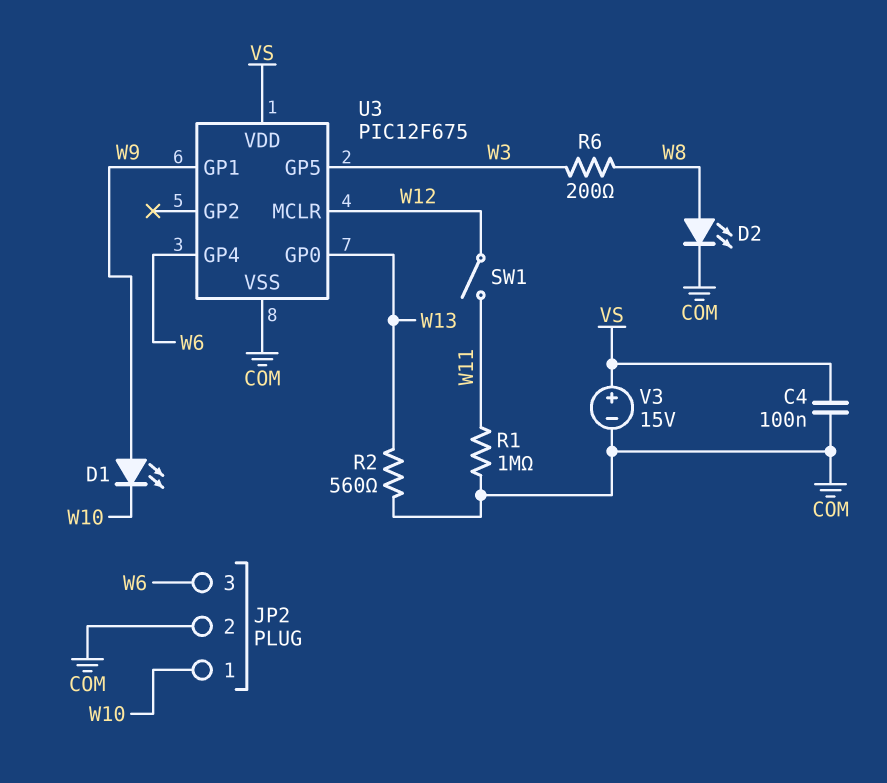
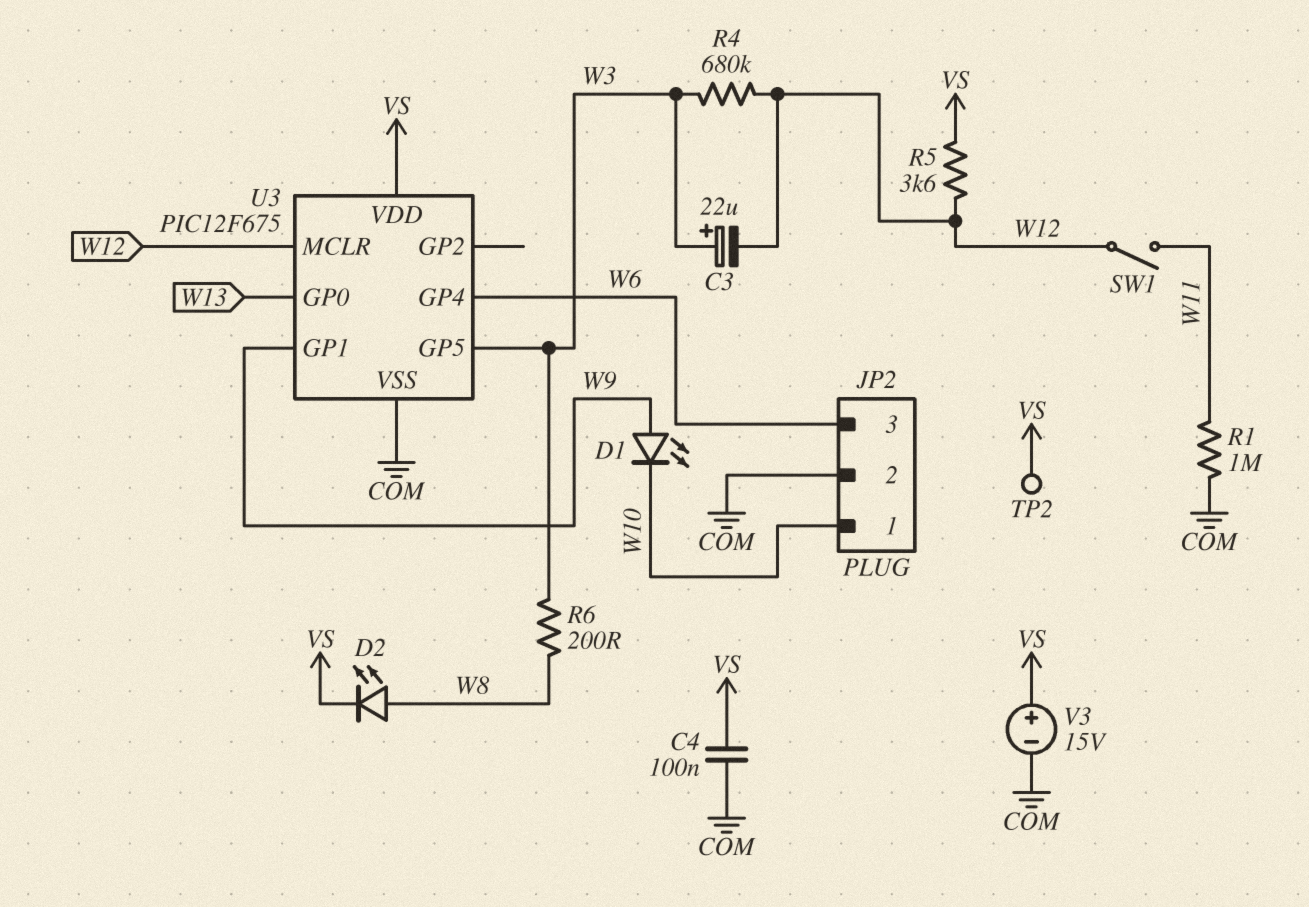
C3: none -> 22uF (plus W3, minus W12)
D2: LED (A W8, K COM) -> LED (A W8, K VS)
R2: 560 (COM, W13) -> none
R4: none -> 680k (W3, W12)
R5: none -> 3.6k (VS, W12)
TP2: none -> test point (VS)

